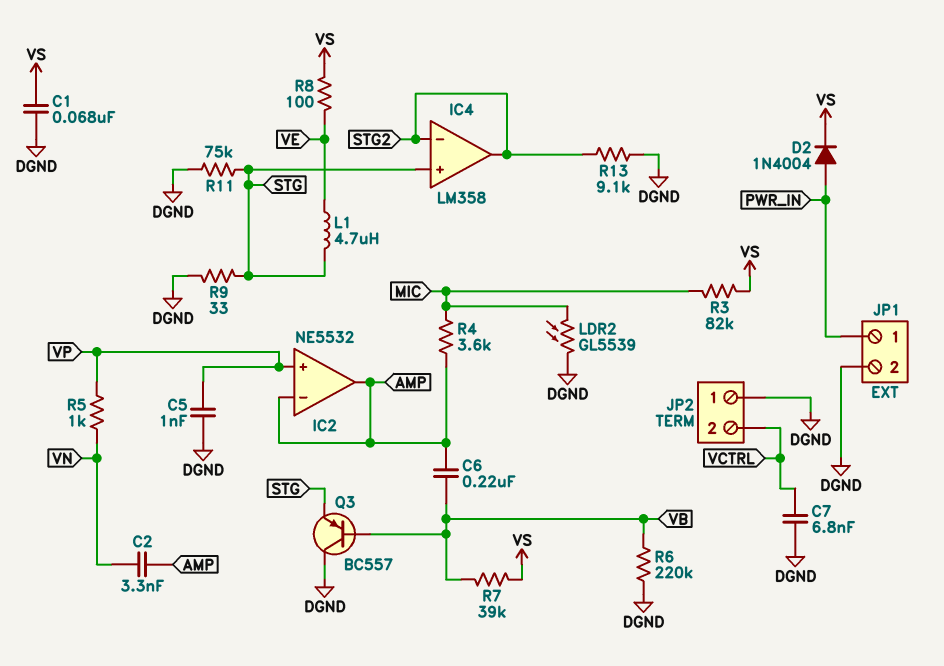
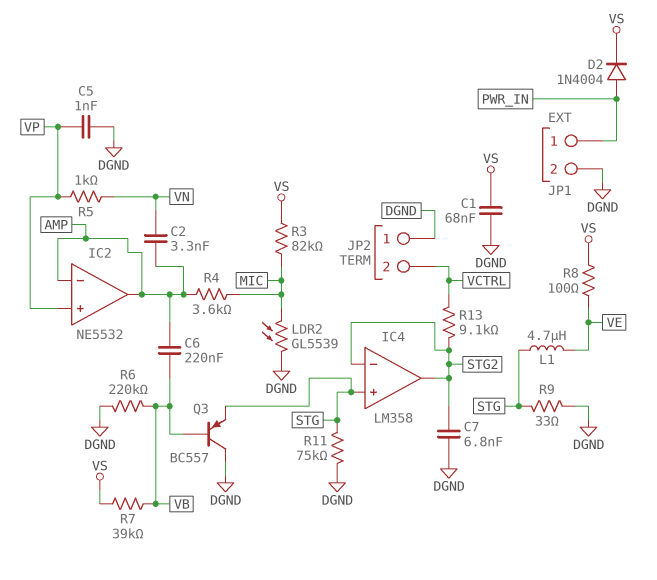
C7: 6.8nF (DGND, VCTRL) -> 6.8nF (DGND, STG2)
R13: 9.1k (DGND, STG2) -> 9.1k (STG2, VCTRL)

